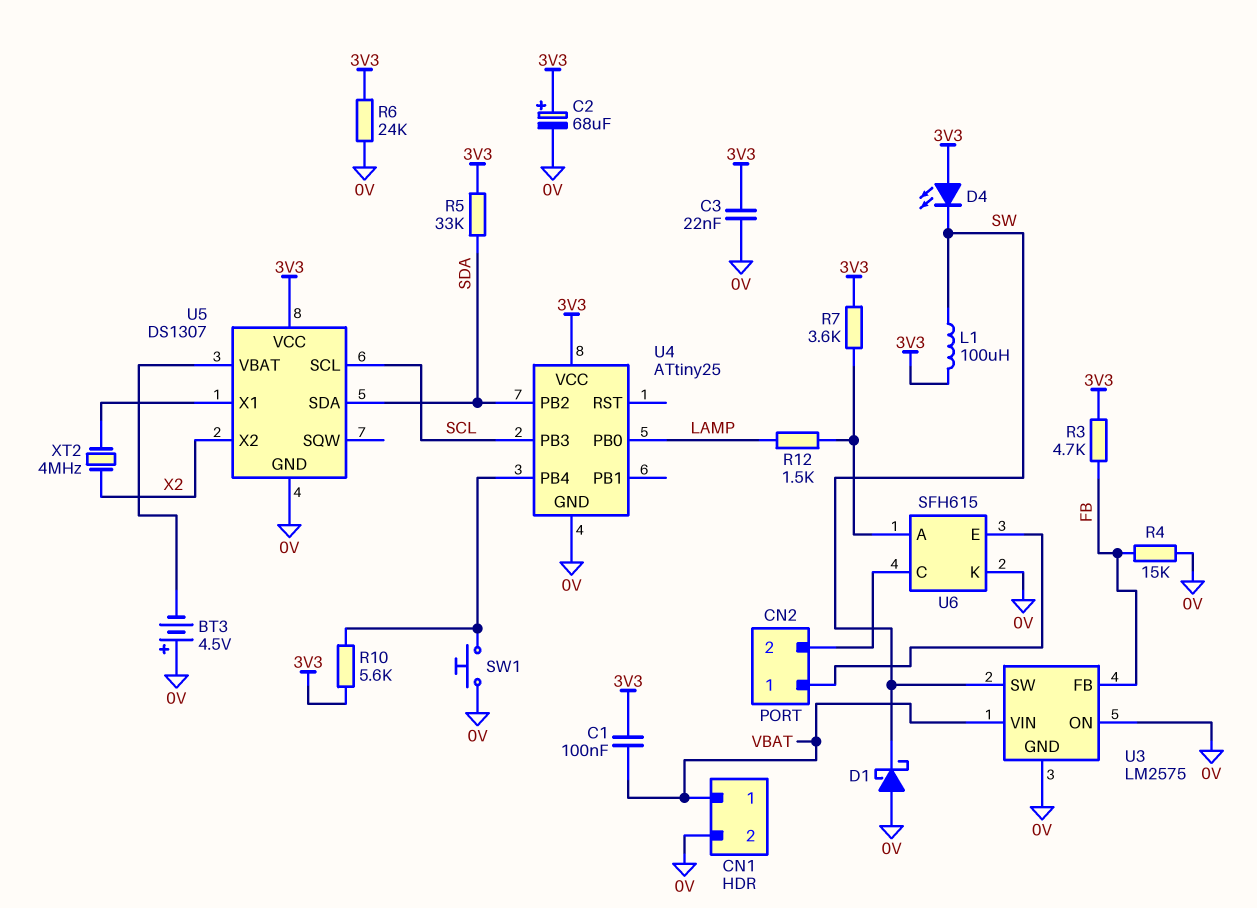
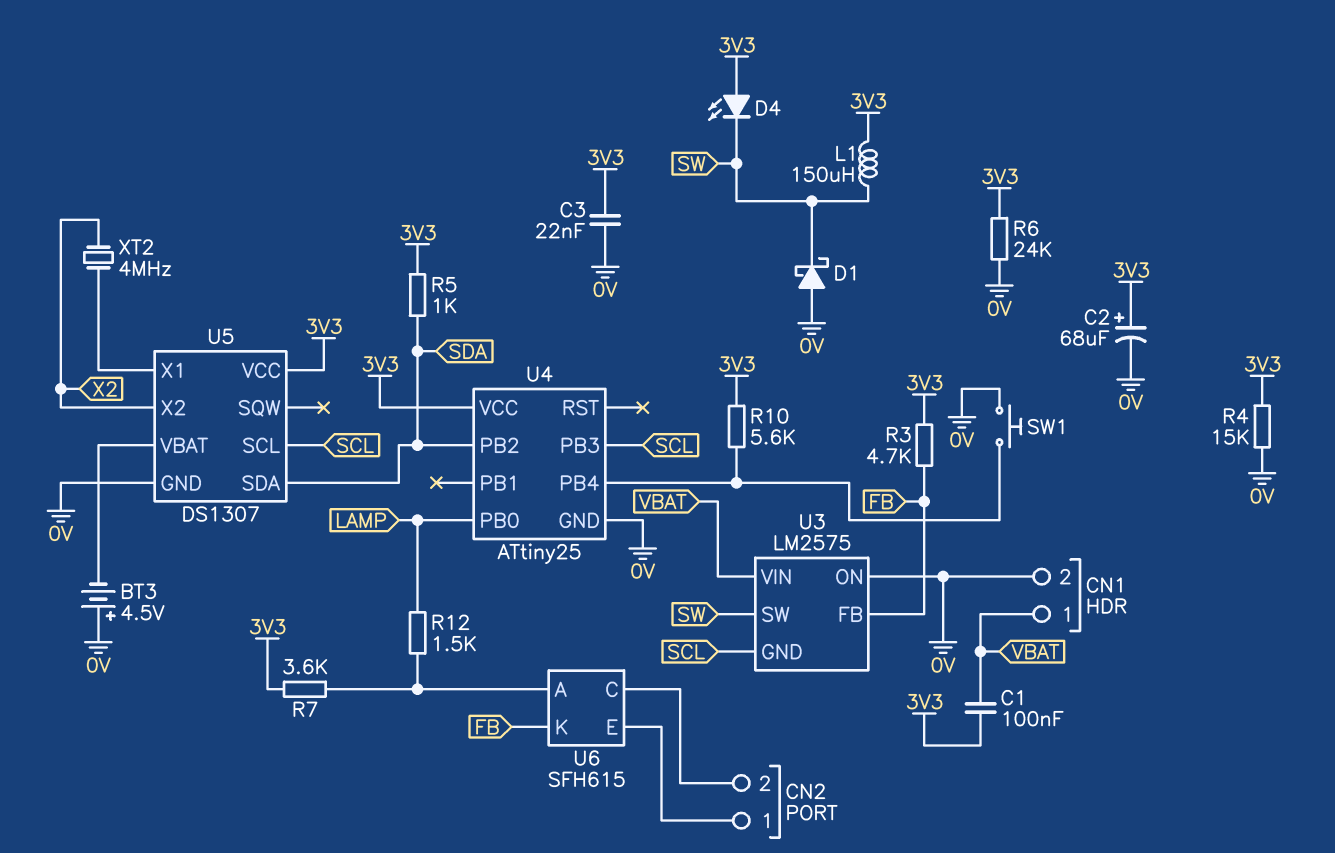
L1: 100uH (3V3, SW) -> 150uH (3V3, SW)
R4: 15k (0V, FB) -> 15k (0V, 3V3)
R5: 33k (3V3, SDA) -> 1k (3V3, SDA)
U3 pin GND: 0V -> SCL
U6 pin K: 0V -> FB

